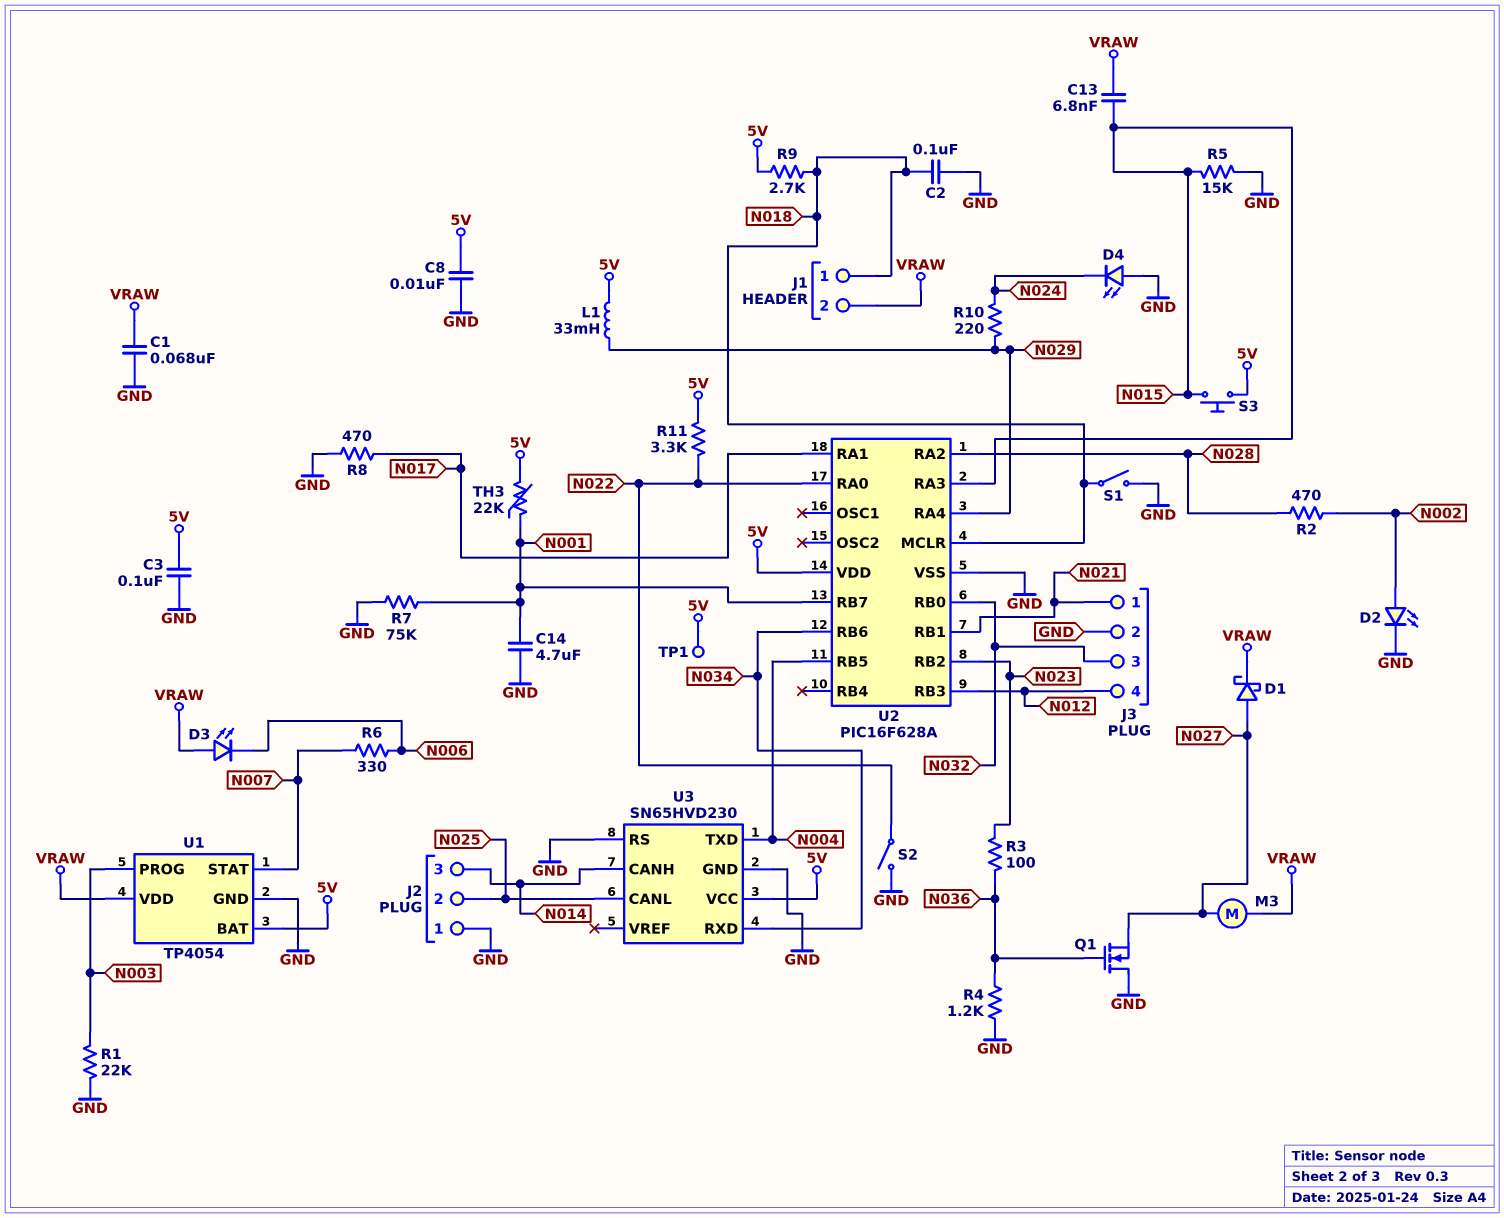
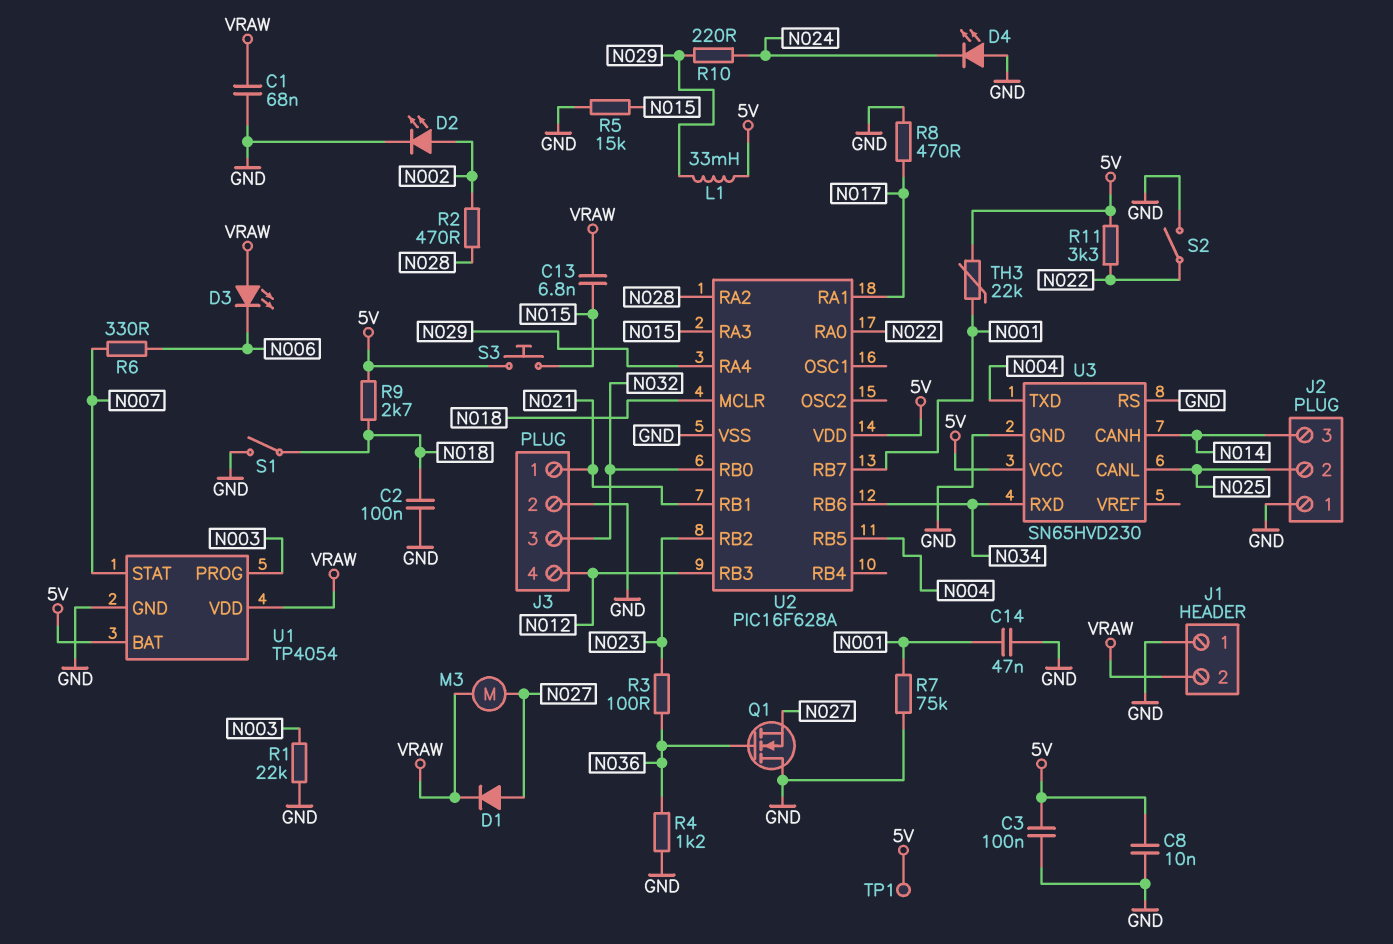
C14: 4.7uF (GND, N001) -> 47nF (GND, N001)
D1: schottky (A N027, K VRAW) -> diode (A N027, K VRAW)
J1 pin 1: N018 -> GND

